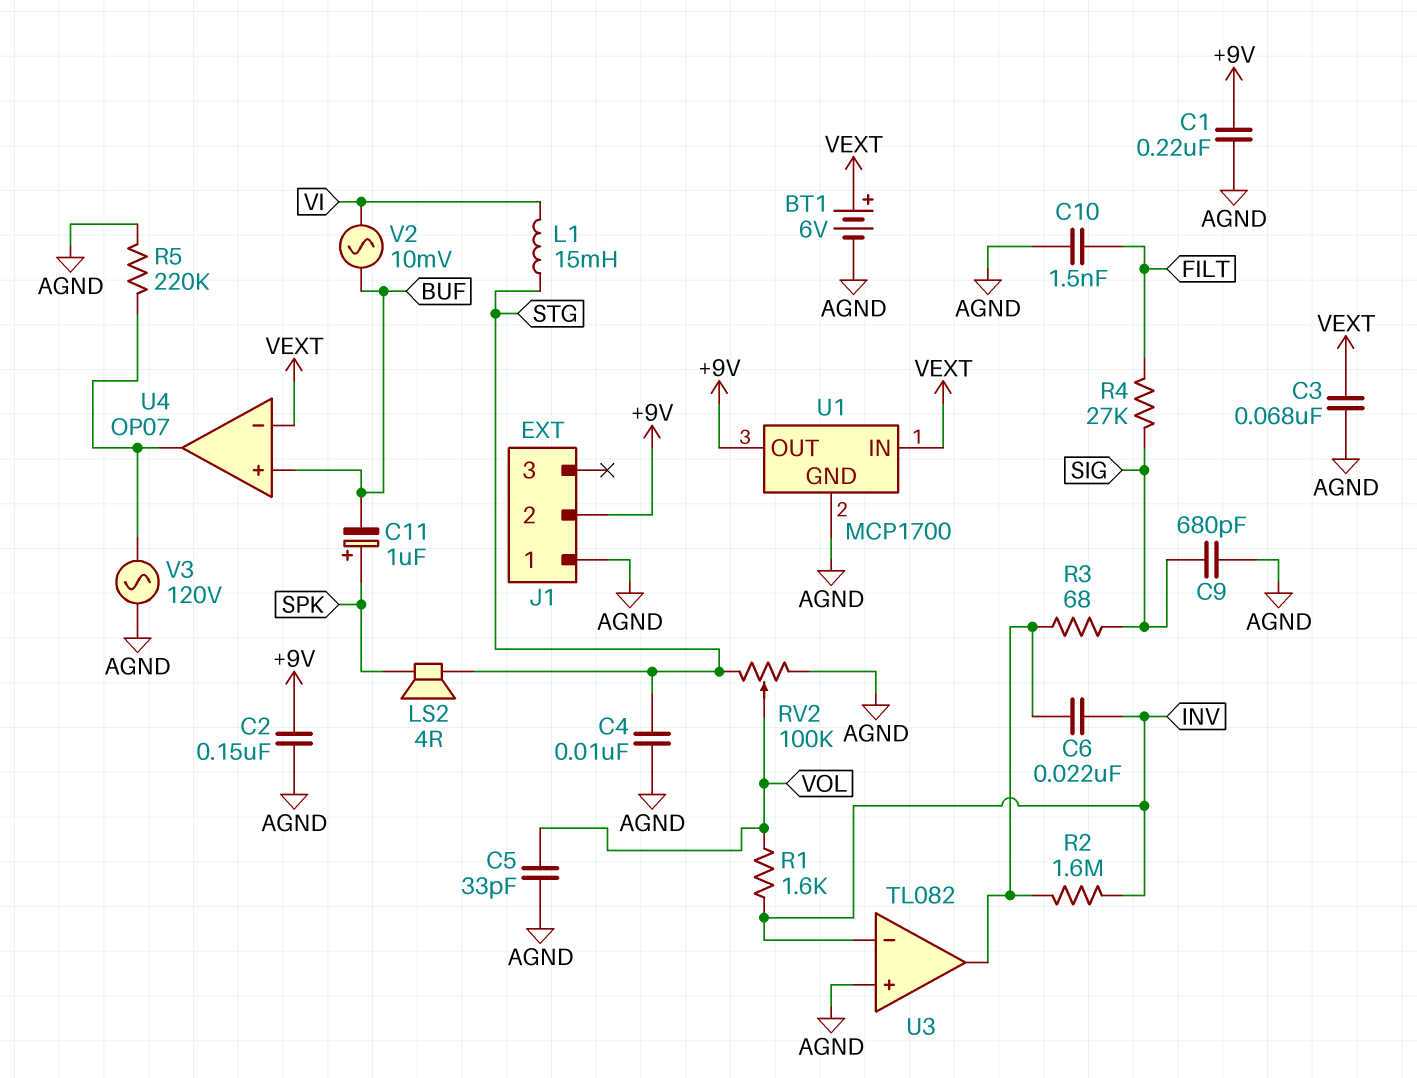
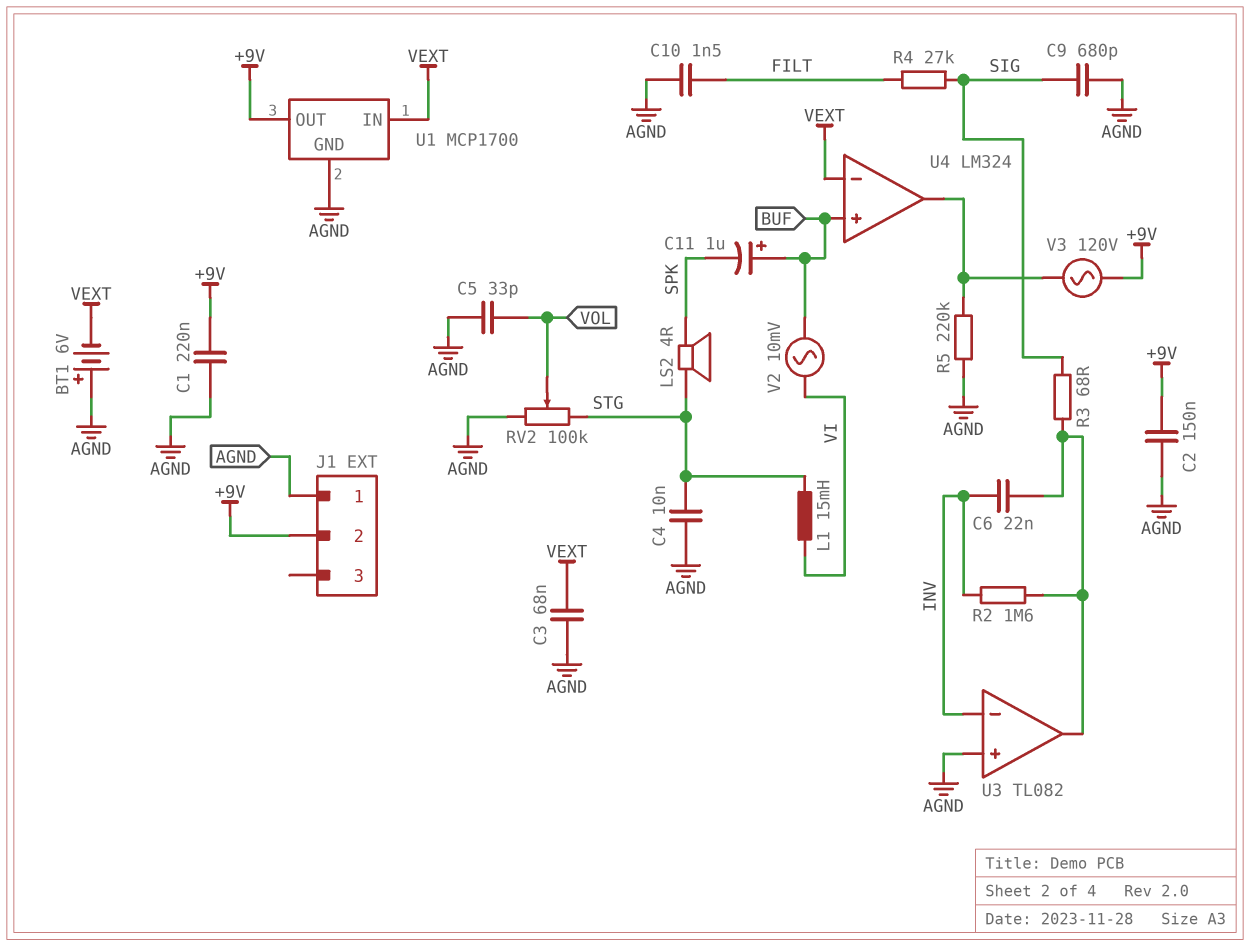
BT1: 6V (plus VEXT, minus AGND) -> 6V (plus AGND, minus VEXT)
C11: 1uF (plus SPK, minus BUF) -> 1uF (plus BUF, minus SPK)
R1: 1.6k (INV, VOL) -> none
U4: OP07 -> LM324
V3: AC 120V (AGND, U4/out) -> AC 120V (+9V, U4/out)

